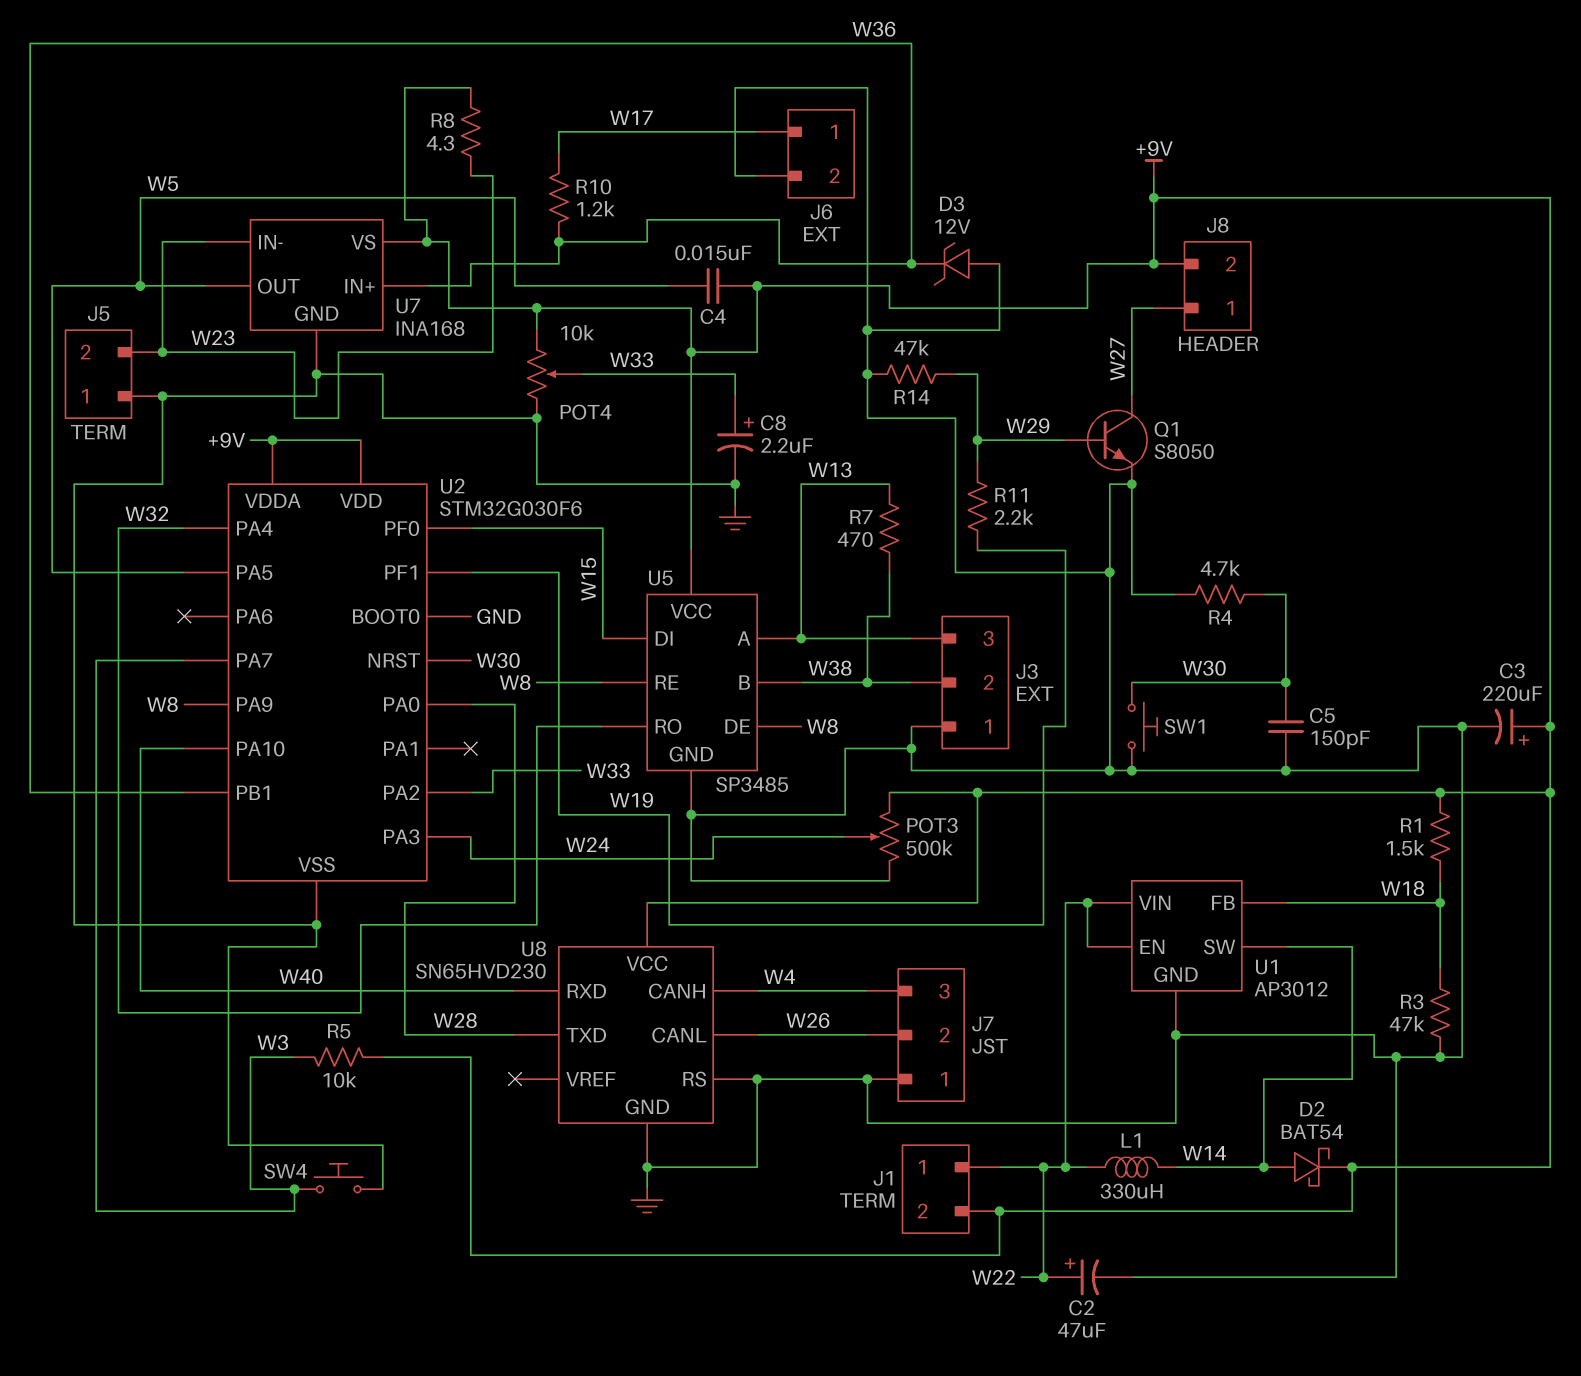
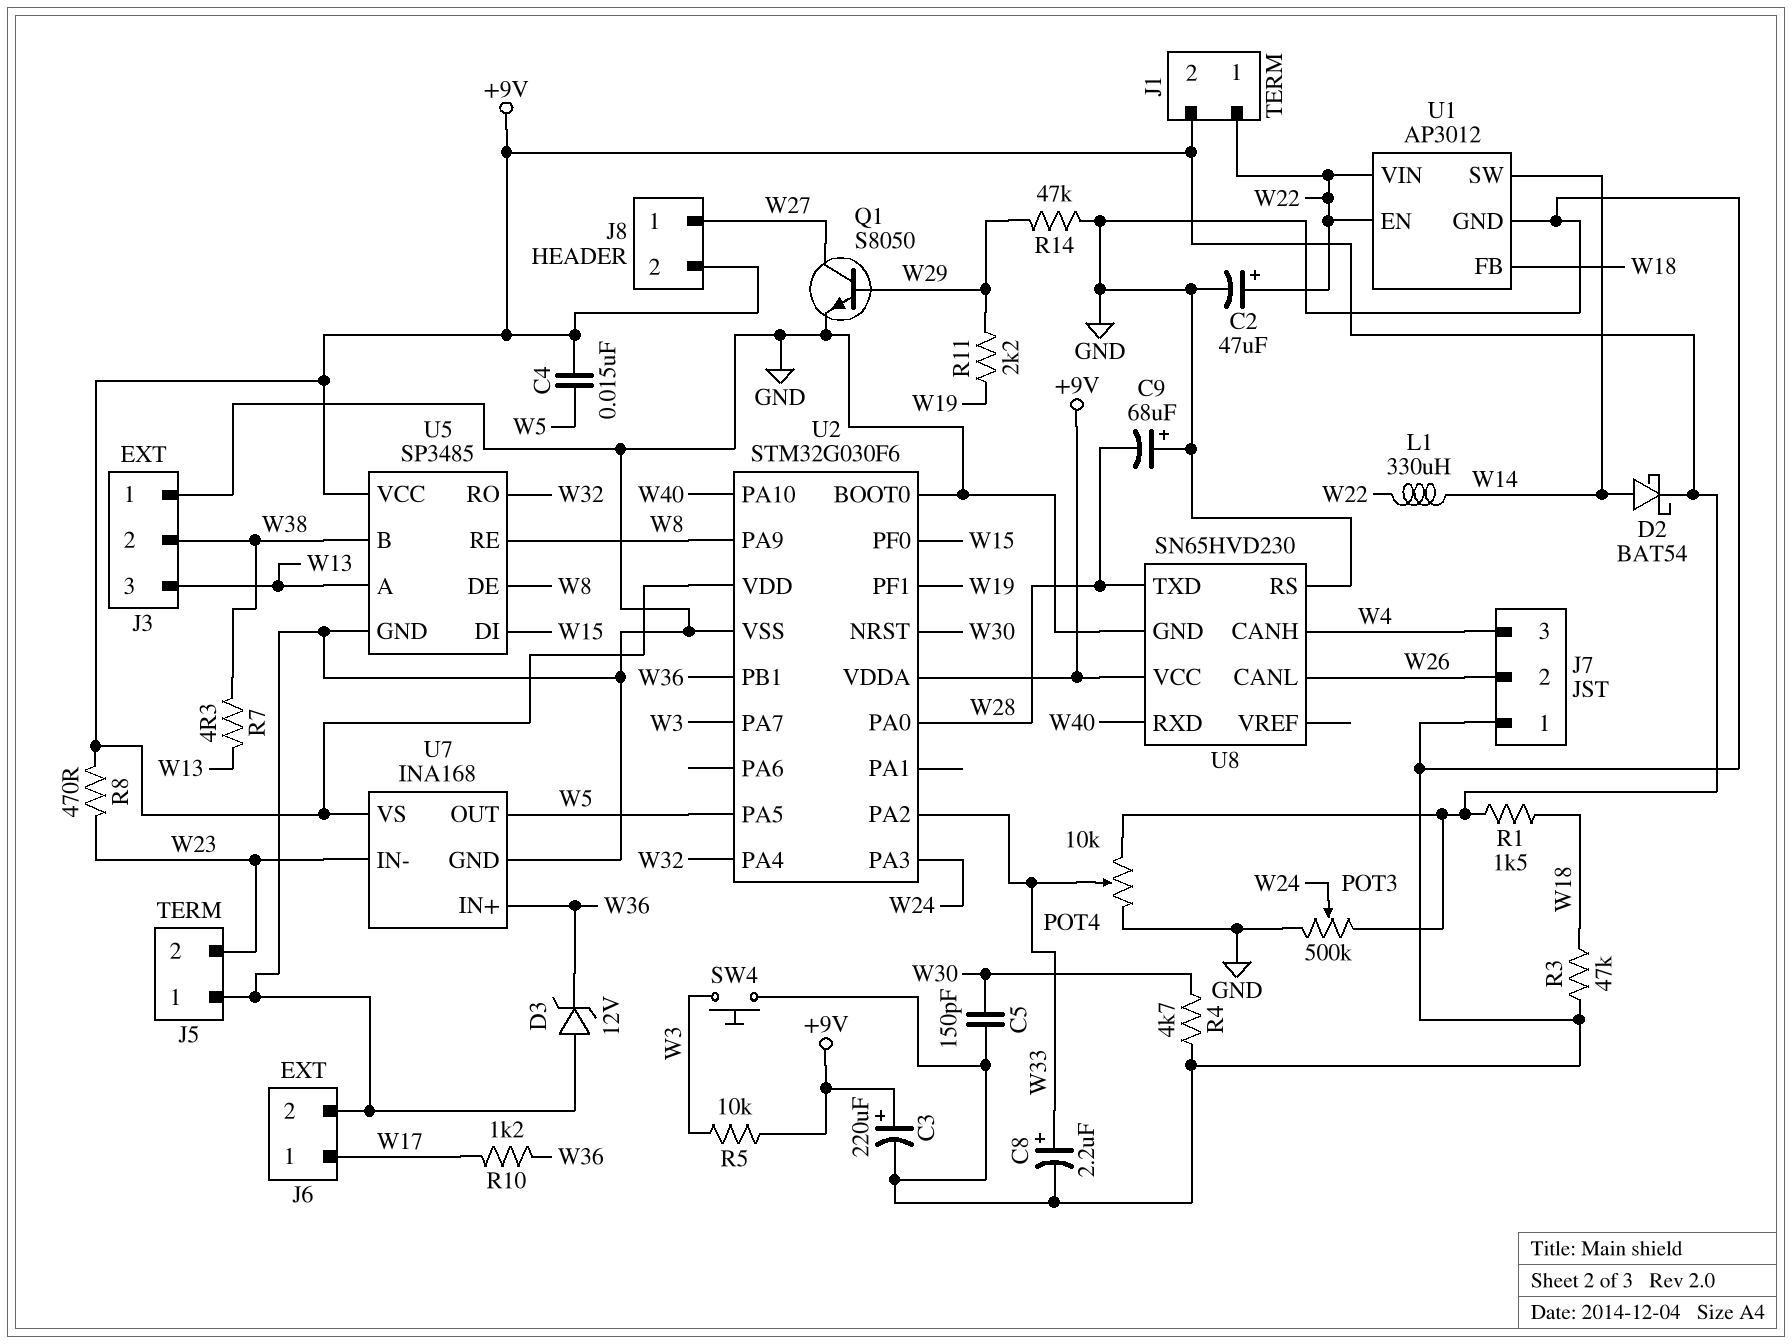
C9: none -> 68uF (plus GND, minus W28)
R7: 470 (W13, W38) -> 4.3 (W13, W38)
R8: 4.3 (+9V, W23) -> 470 (+9V, W23)
SW1: button (GND, W30) -> none

